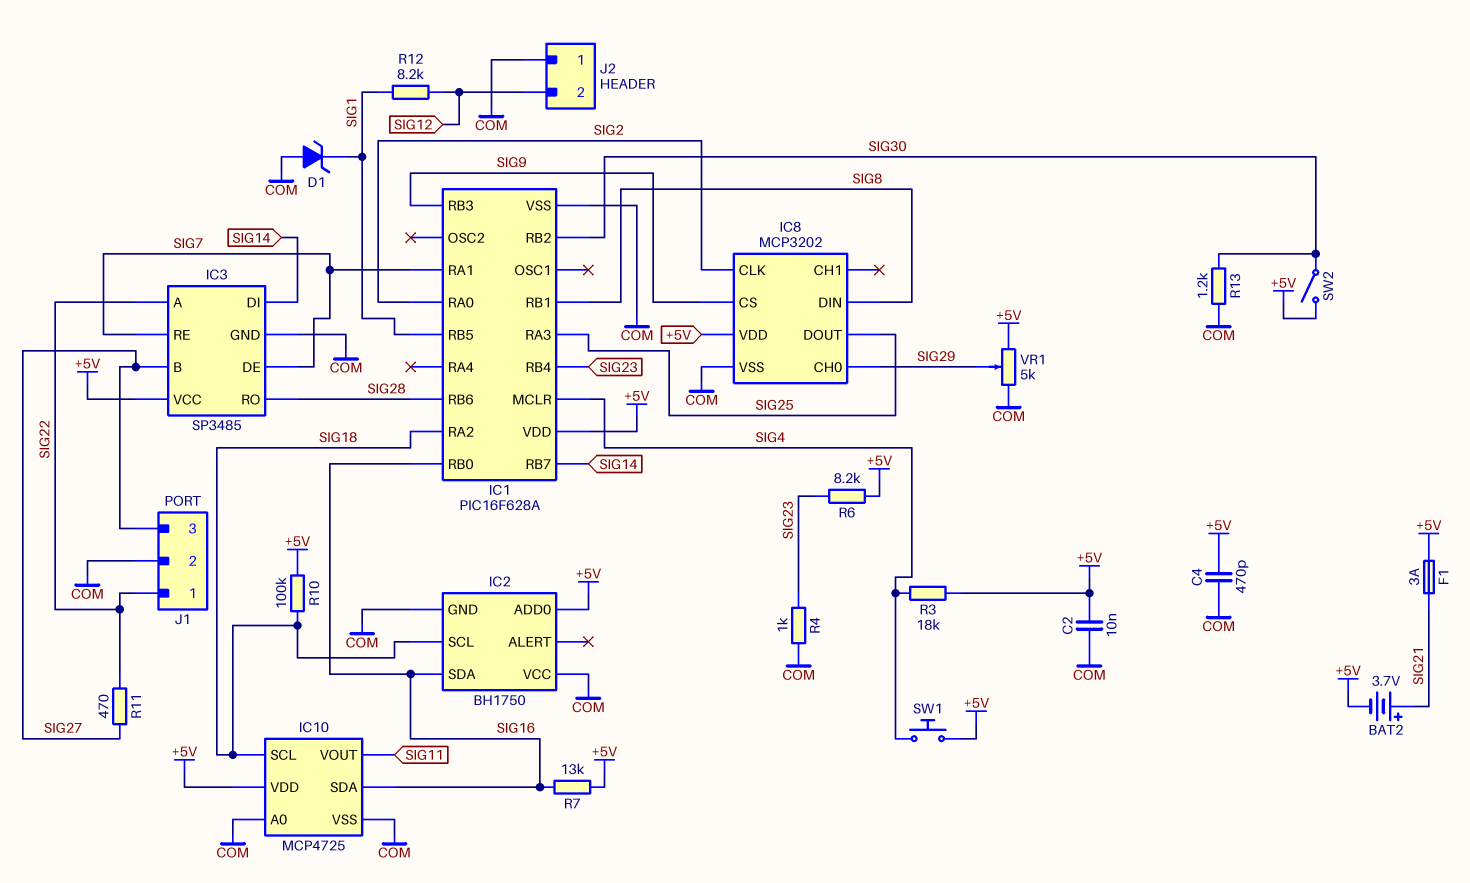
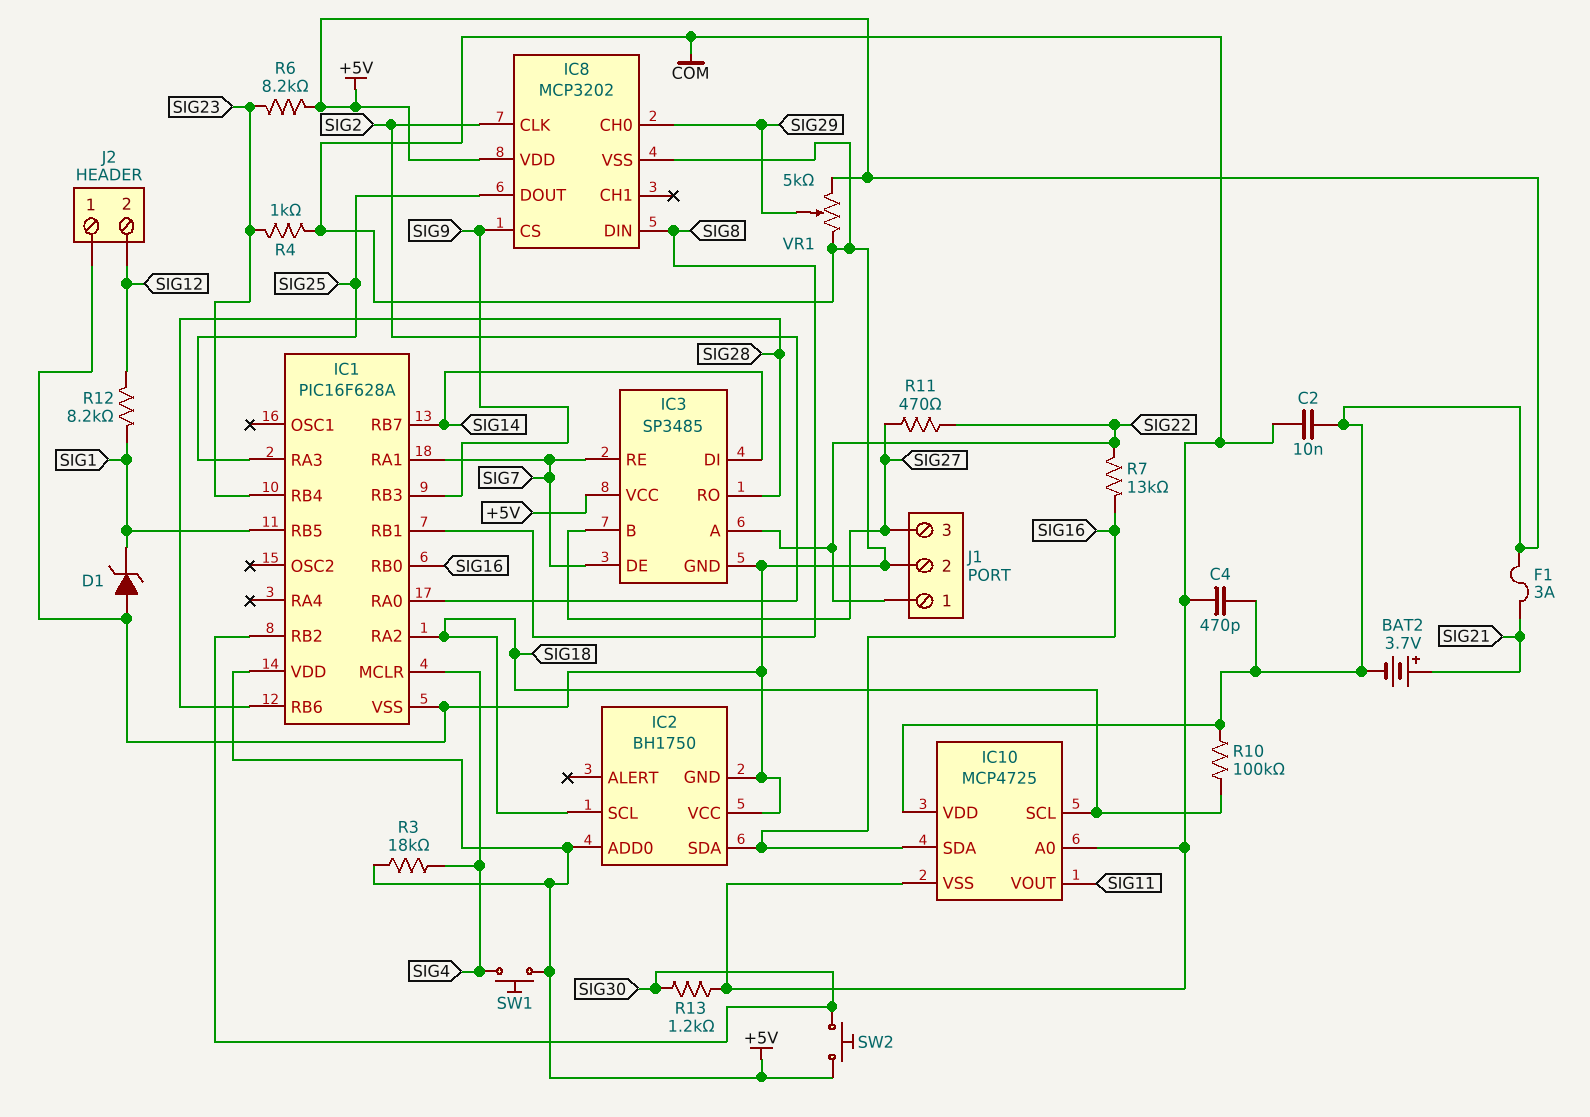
R7: 13k (+5V, SIG16) -> 13k (SIG16, SIG22)
SW2: switch (+5V, SIG30) -> button (+5V, SIG30)

